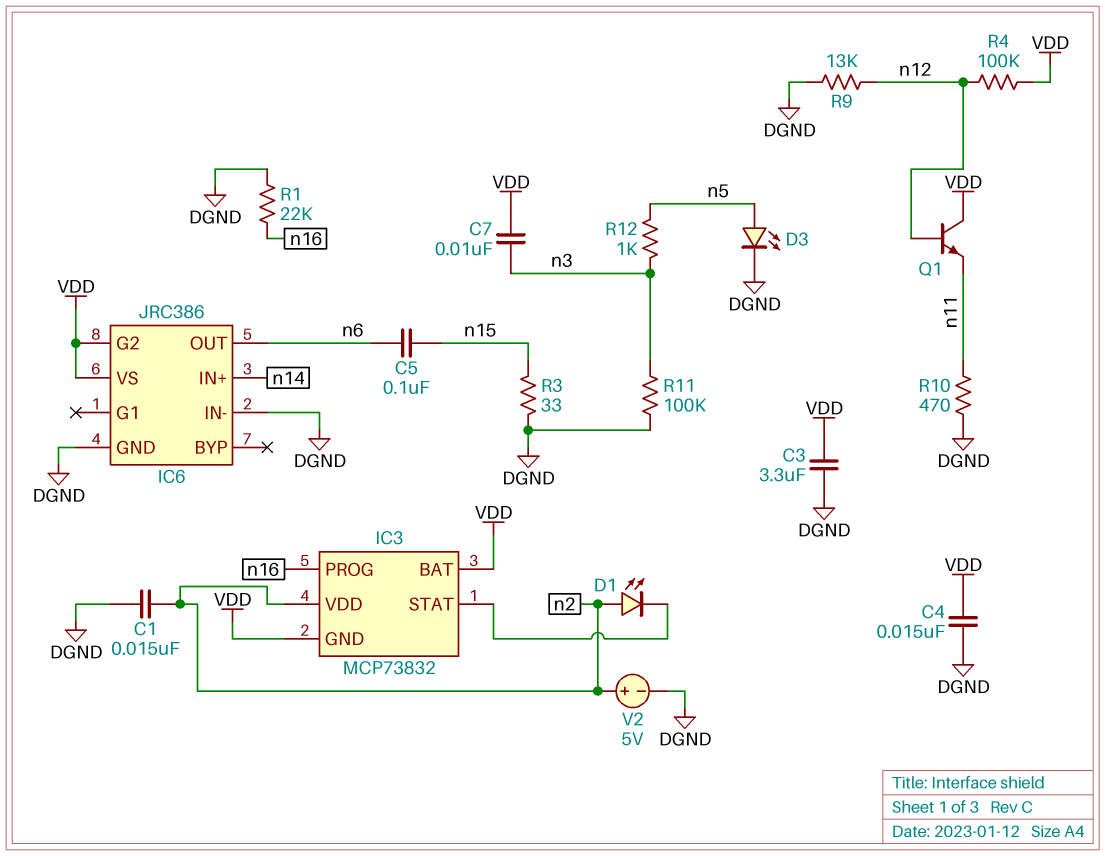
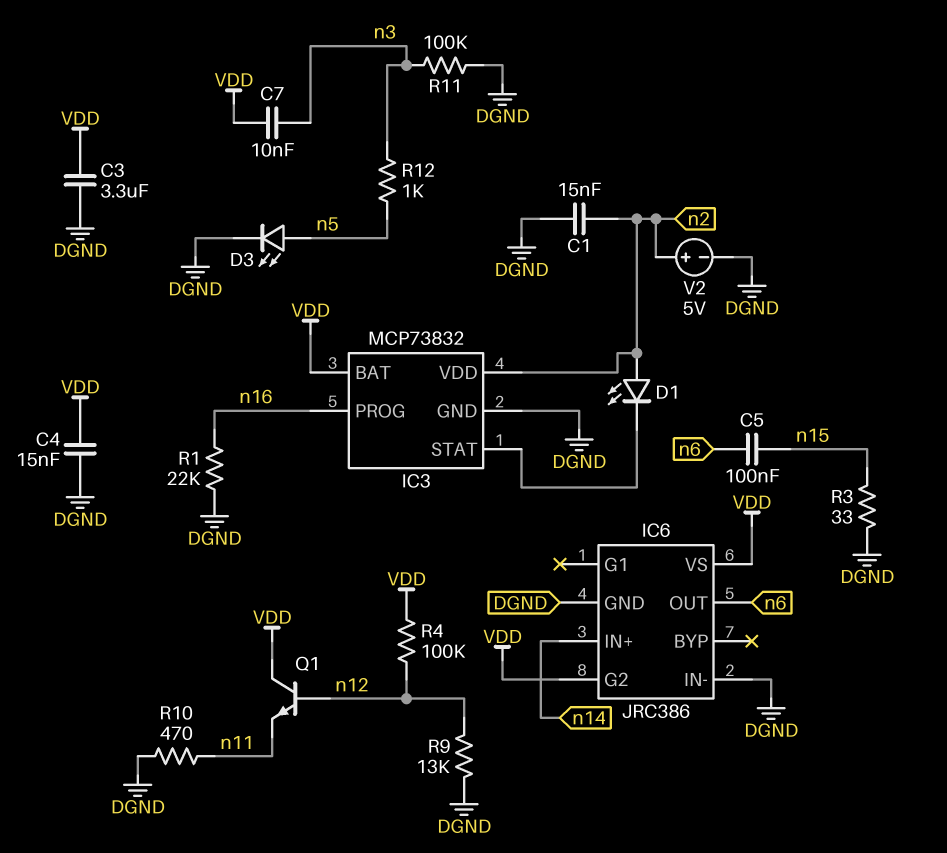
IC3 pin GND: VDD -> DGND

